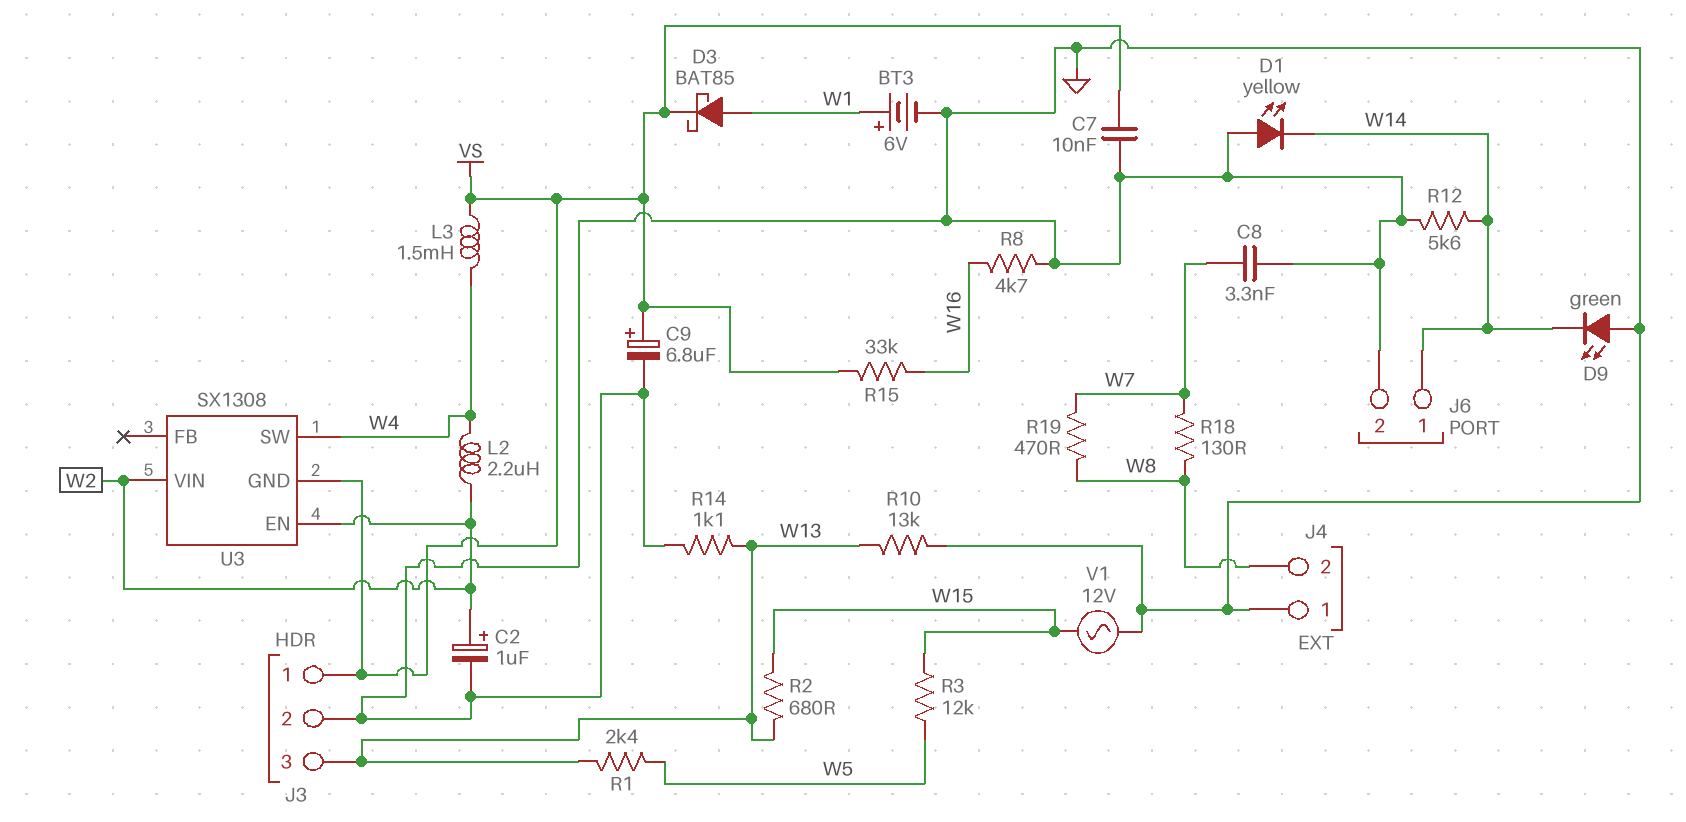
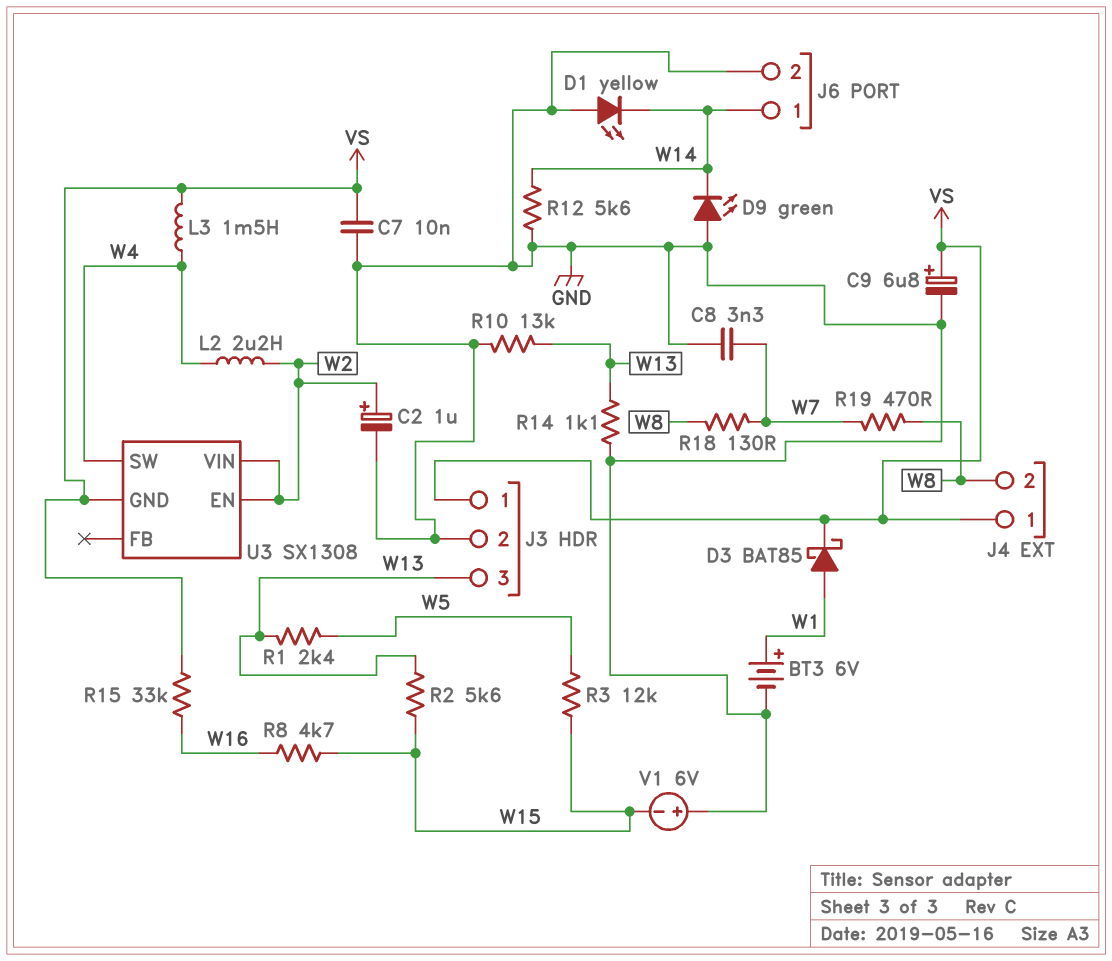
J4 pin 1: GND -> VS
R2: 680 (W13, W15) -> 5.6k (W13, W15)
R8: 4.7k (GND, W16) -> 4.7k (W15, W16)
V1: AC 12V (GND, W15) -> 6V (plus GND, minus W15)

